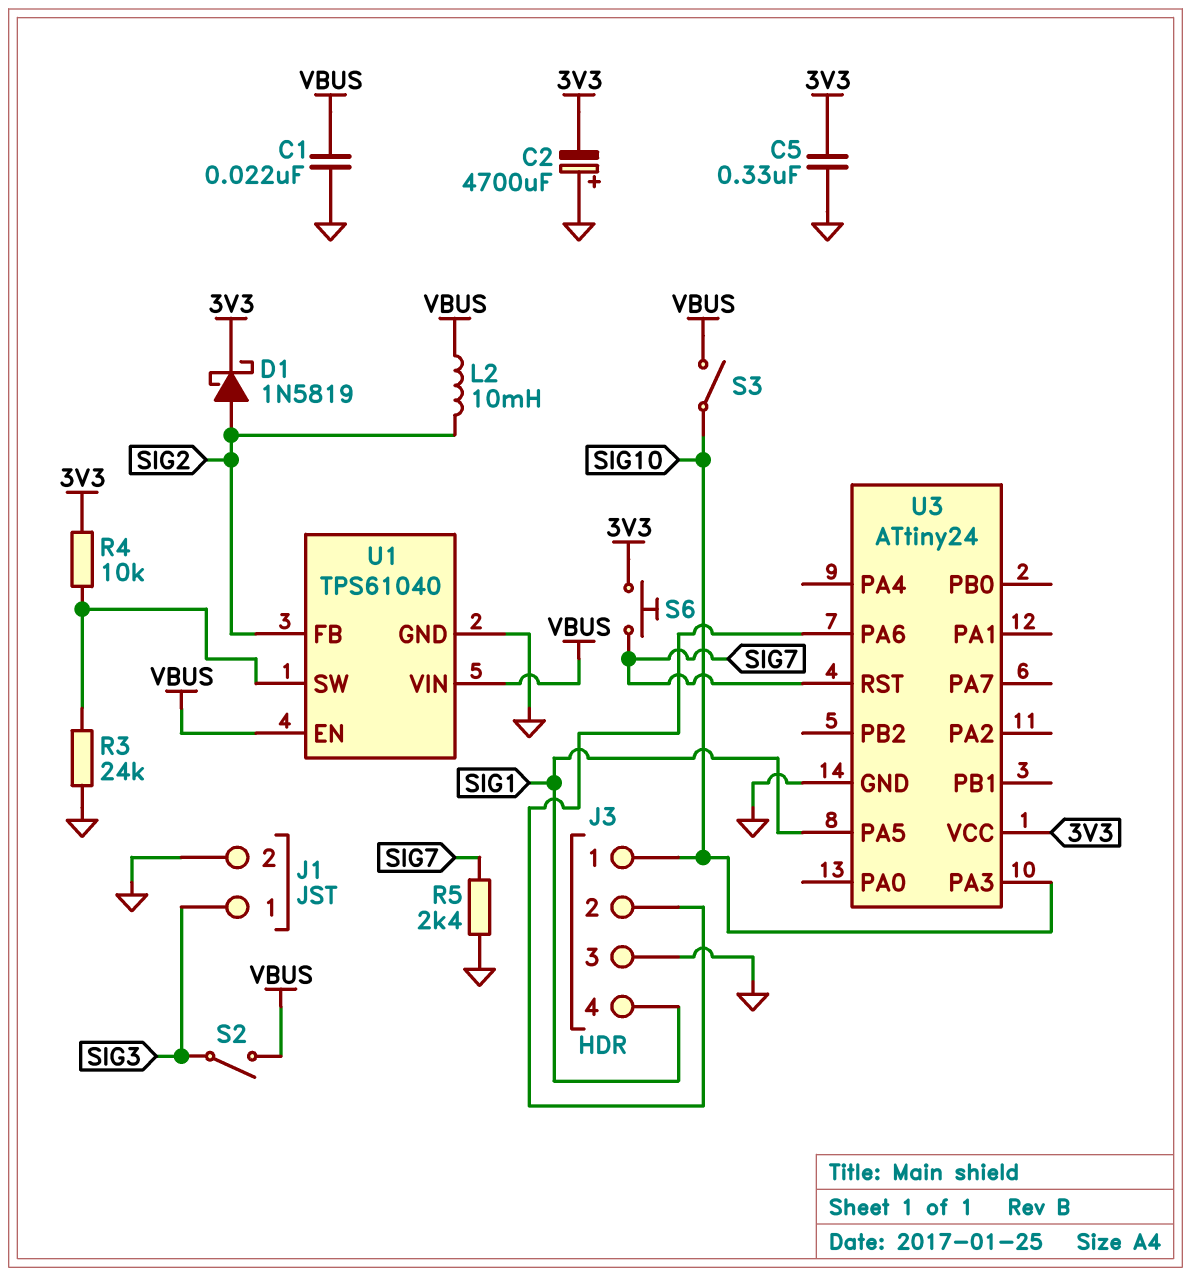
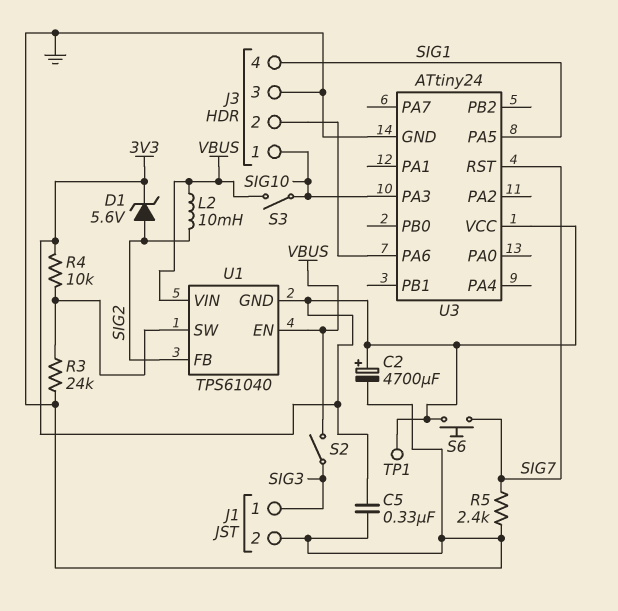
C1: 22nF (GND, VBUS) -> none
C2: 4700uF (plus GND, minus 3V3) -> 4700uF (plus 3V3, minus GND)
D1: schottky 1N5819 (A SIG2, K 3V3) -> zener 5.6V (A SIG2, K 3V3)
TP1: none -> test point (3V3)
U1 pin GND: GND -> 3V3

